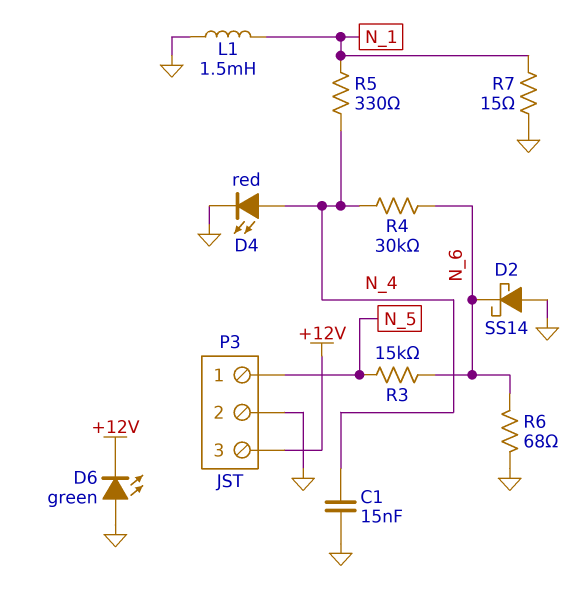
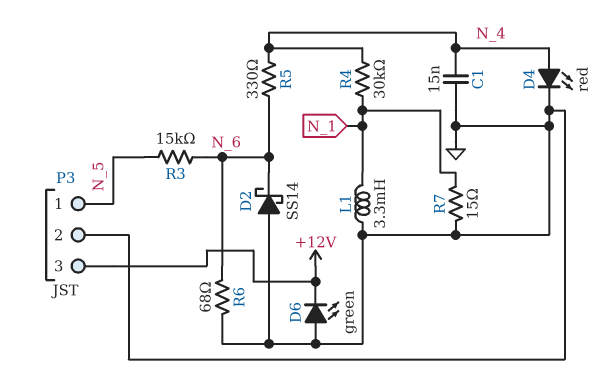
L1: 1.5mH (GND, N_1) -> 3.3mH (GND, N_1)
R4: 30k (N_4, N_6) -> 30k (N_1, N_4)
R5: 330 (N_1, N_4) -> 330 (N_4, N_6)

